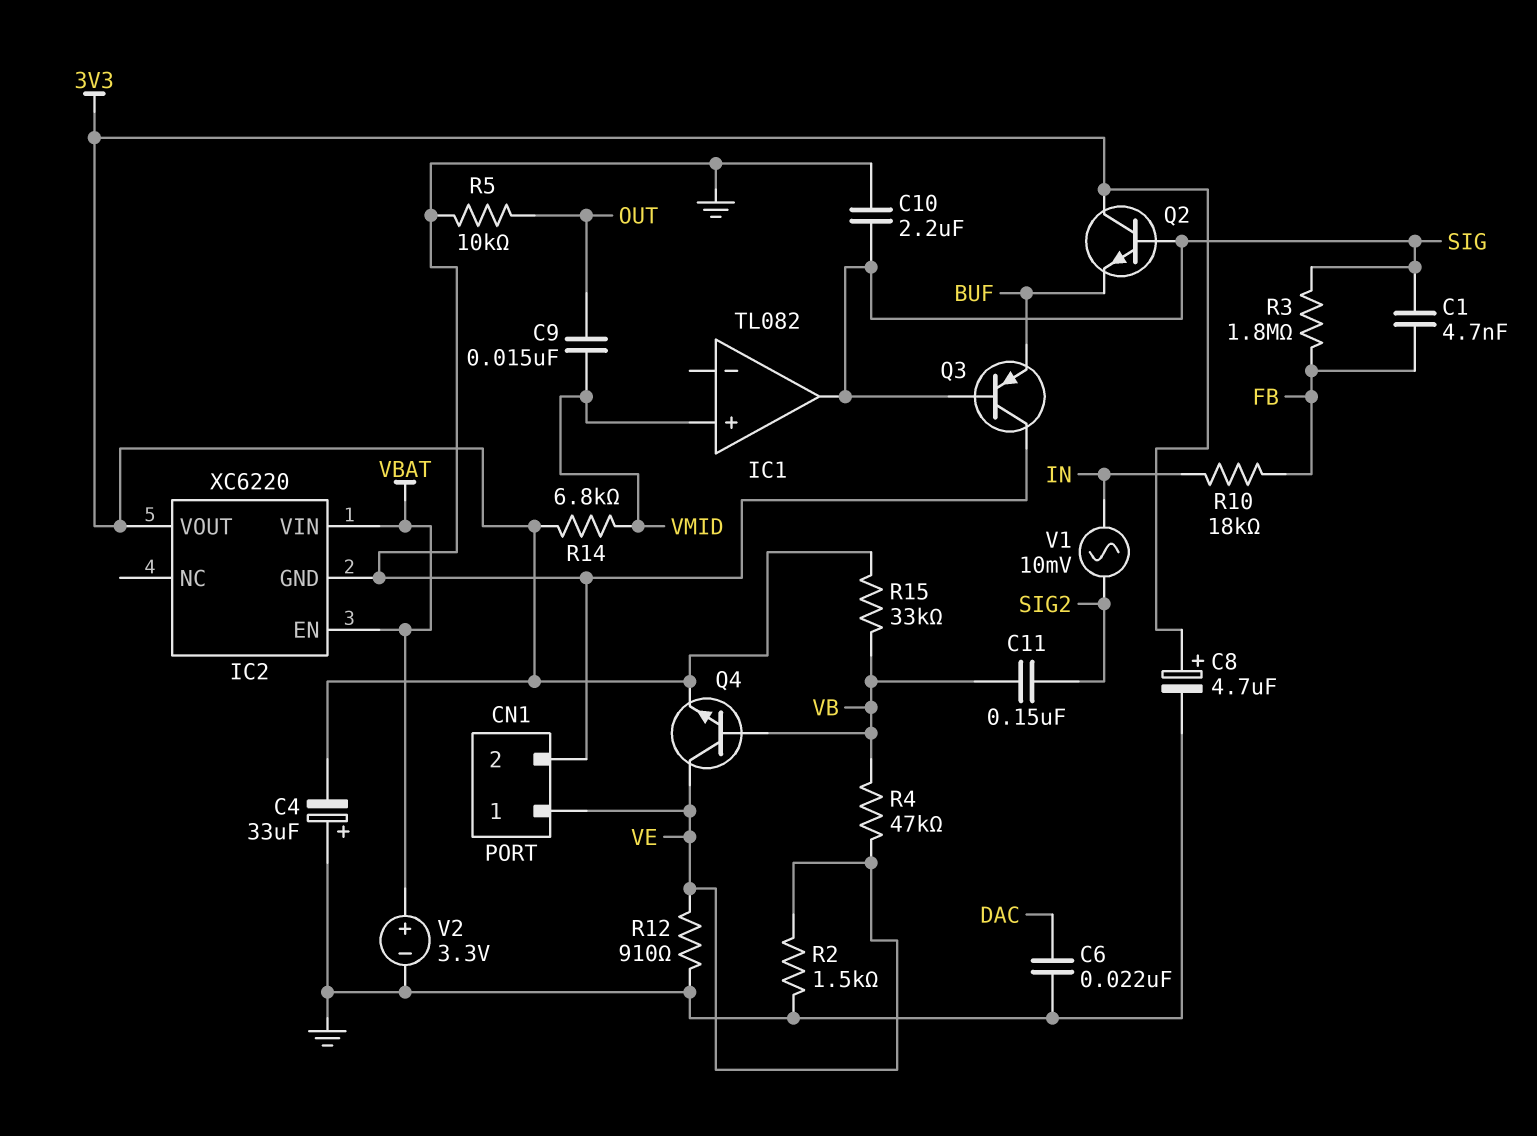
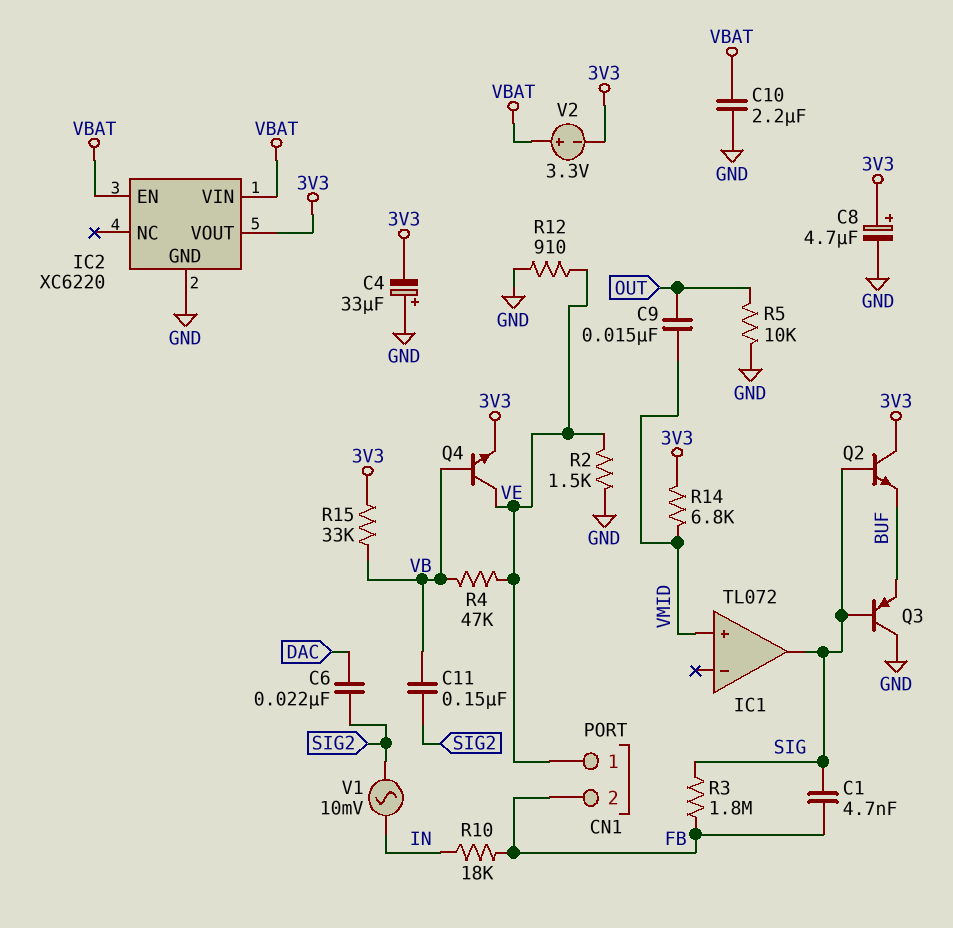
C6: 22nF (DAC, GND) -> 22nF (DAC, SIG2)
C10: 2.2uF (GND, SIG) -> 2.2uF (GND, VBAT)
CN1 pin 2: GND -> FB
IC1: TL082 -> TL072
V2: 3.3V (plus VBAT, minus GND) -> 3.3V (plus VBAT, minus 3V3)

